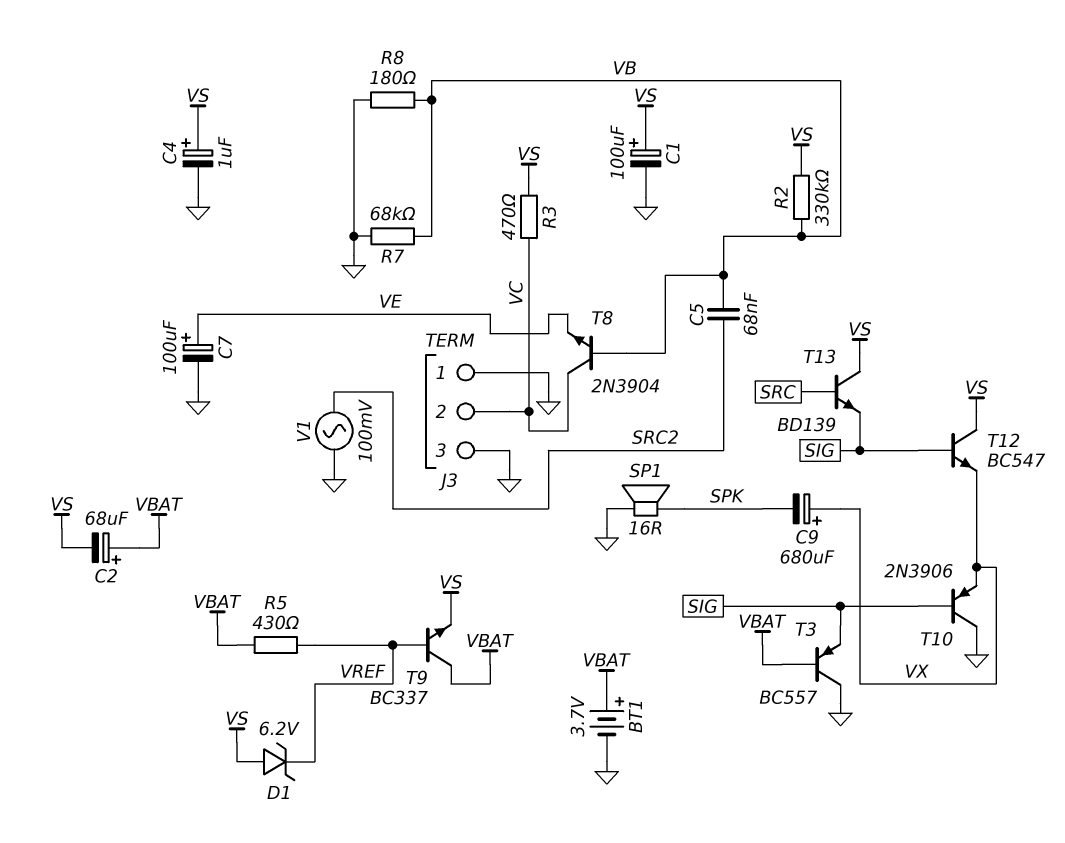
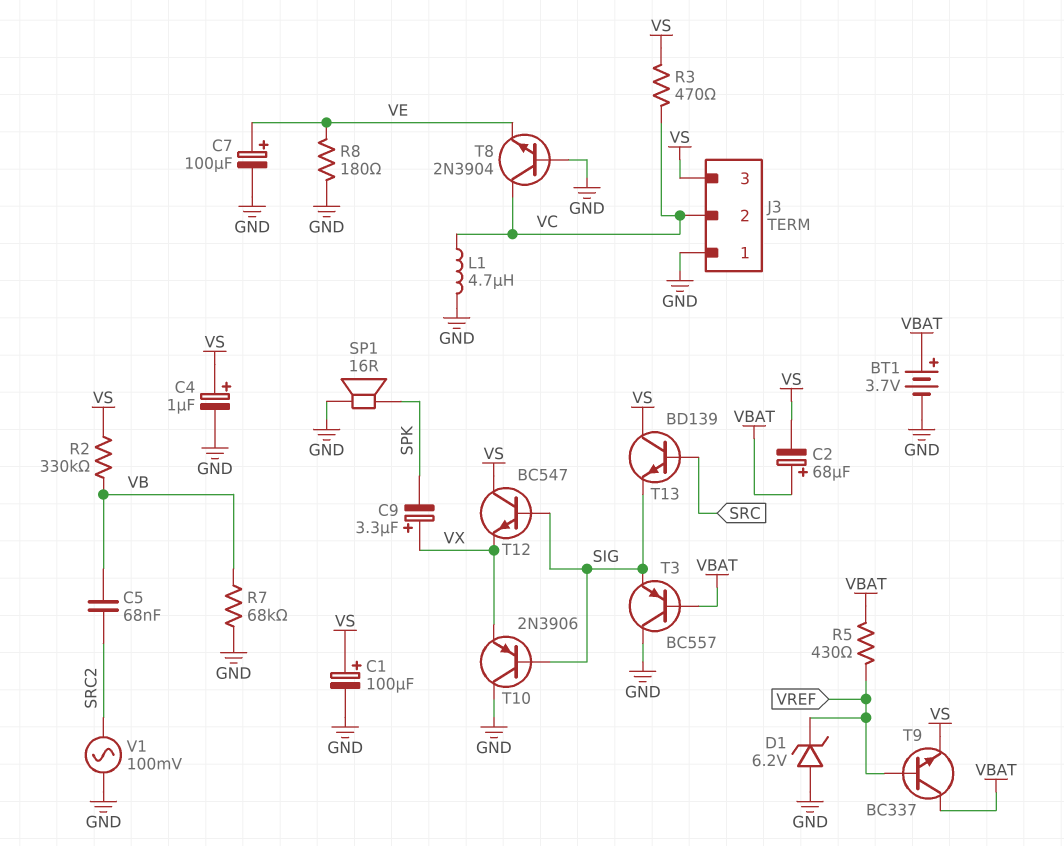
C9: 680uF (plus VX, minus SPK) -> 3.3uF (plus VX, minus SPK)
D1: zener 6.2V (A VS, K VREF) -> zener 6.2V (A GND, K VREF)
J3 pin 3: GND -> VS
L1: none -> 4.7uH (GND, VC)
R8: 180 (GND, VB) -> 180 (GND, VE)
T8: NPN 2N3904 (B VB, C VC, E VE) -> NPN 2N3904 (B GND, C VC, E VE)

